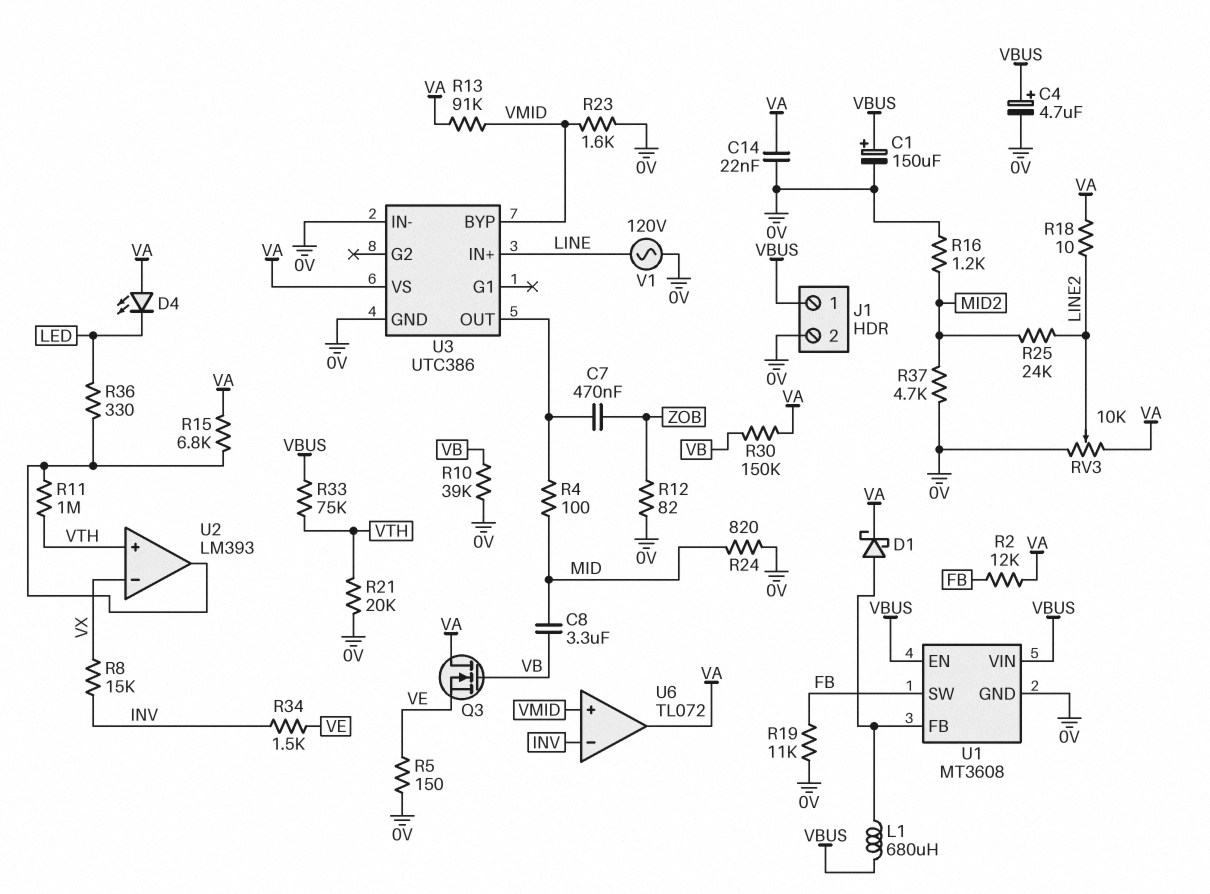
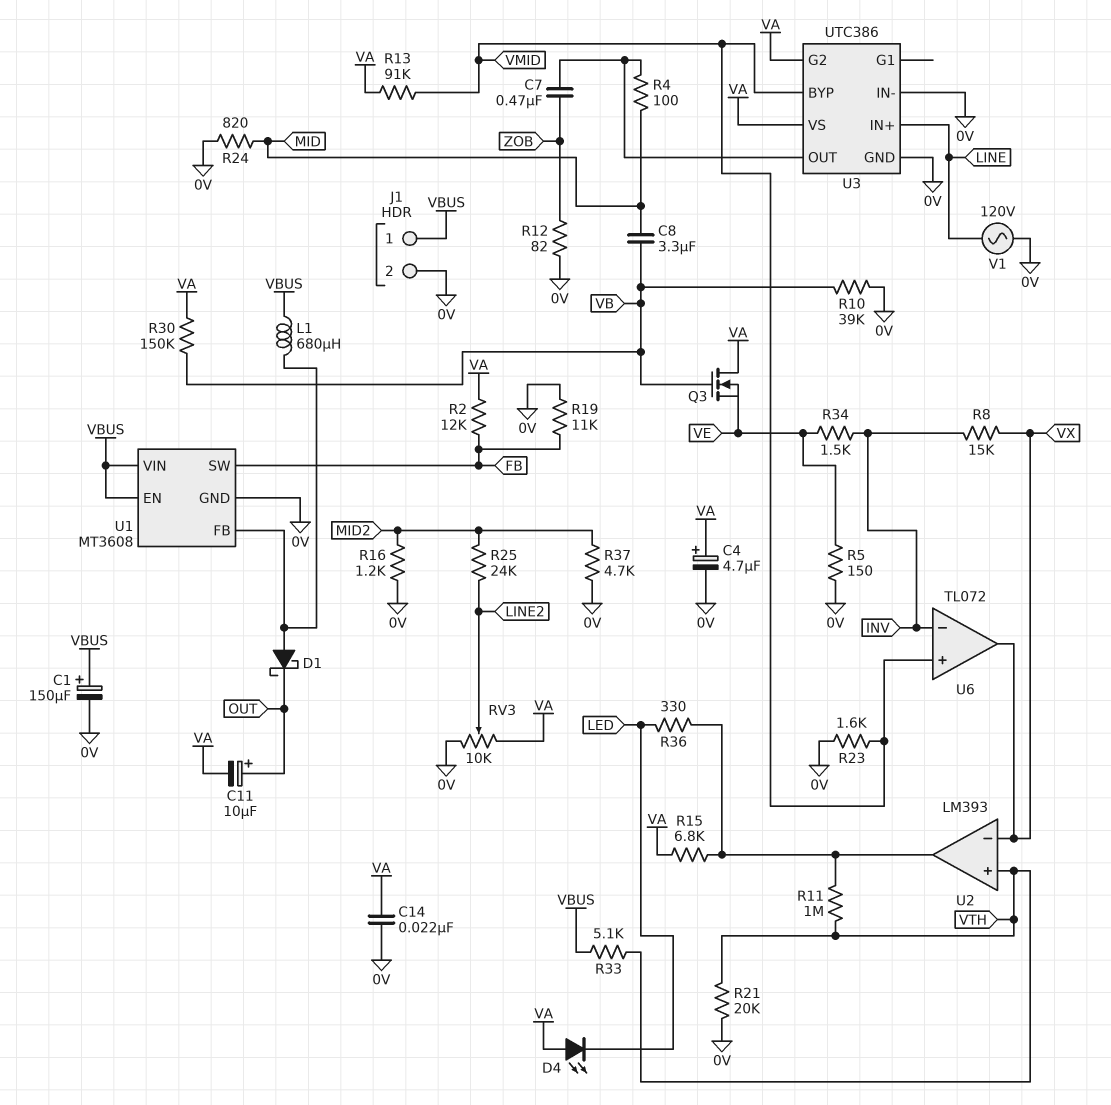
C4: 4.7uF (plus VBUS, minus 0V) -> 4.7uF (plus VA, minus 0V)
C11: none -> 10uF (plus OUT, minus VA)
D1: schottky (A U1/FB, K VA) -> schottky (A U1/FB, K OUT)
R18: 10 (LINE2, VA) -> none
R33: 75k (VBUS, VTH) -> 5.1k (VBUS, VTH)
U3 pin G2: none -> VA
U6 pin out: VA -> VX

